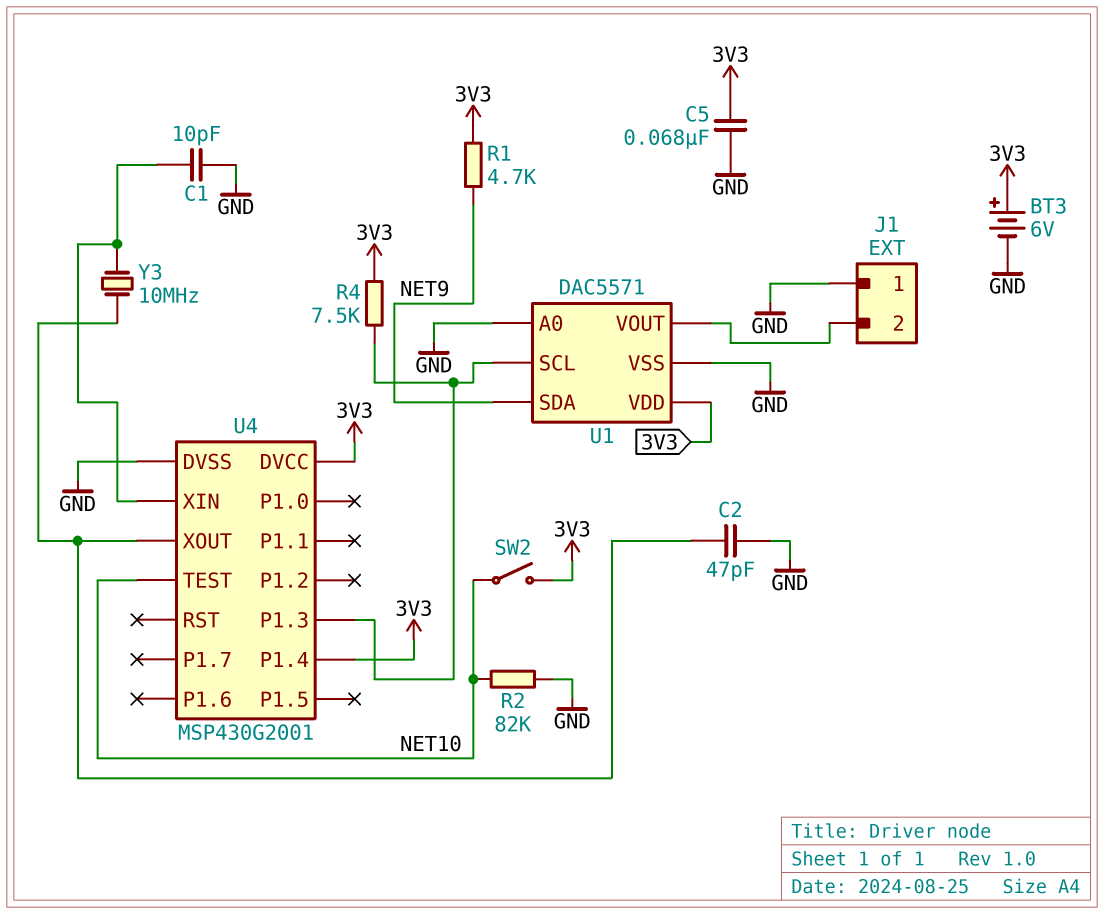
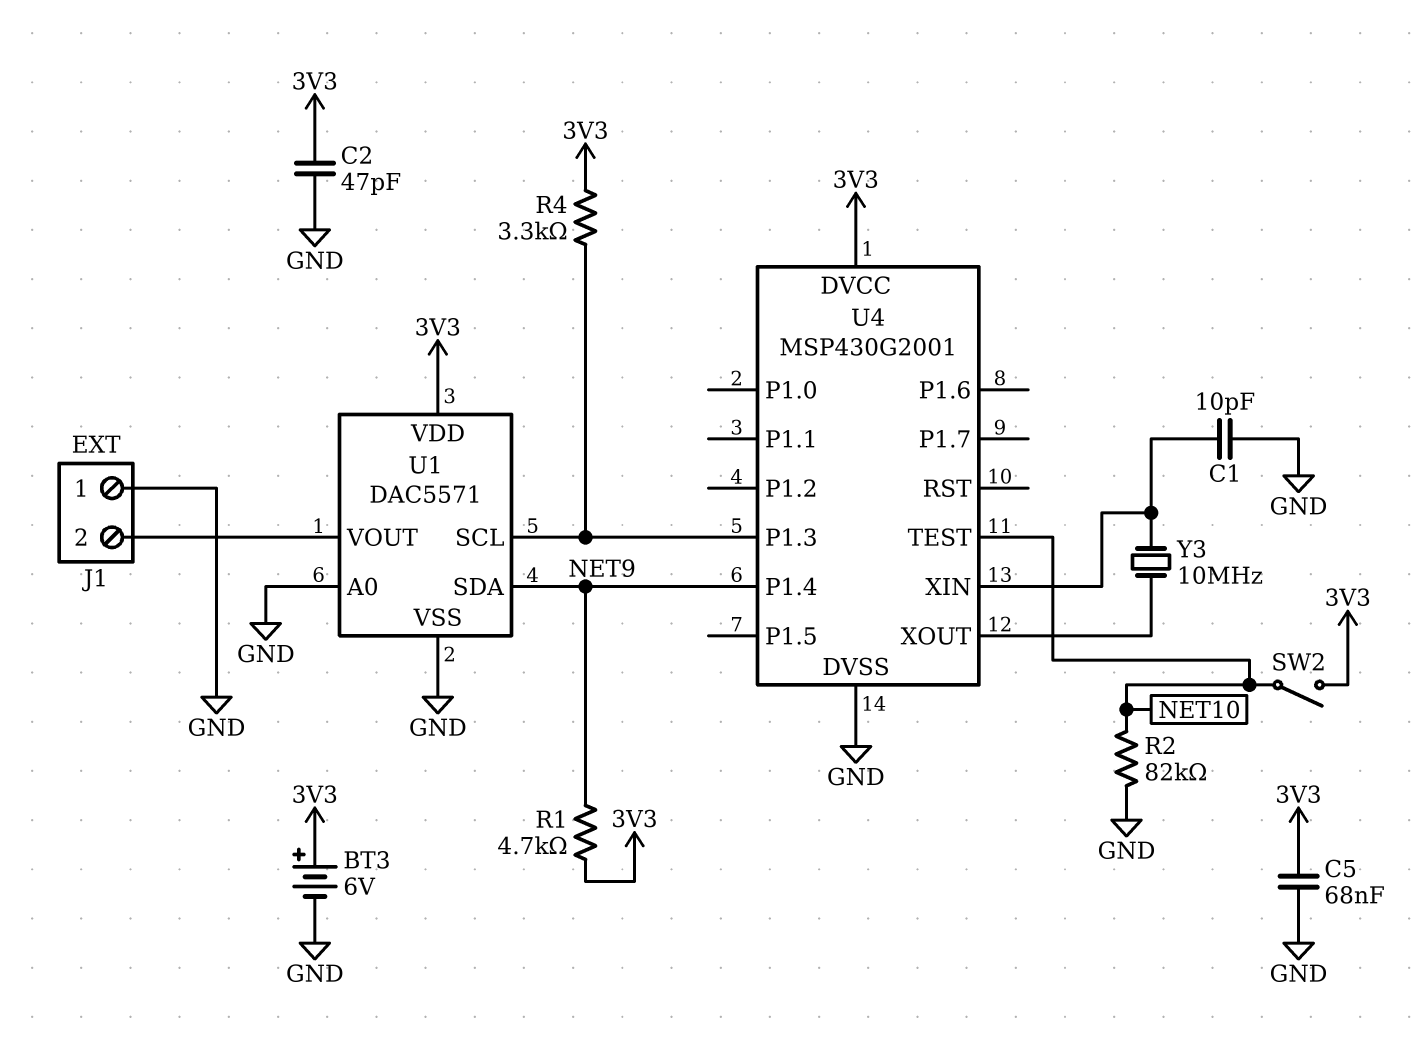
C2: 47pF (GND, U4/XOUT) -> 47pF (3V3, GND)
R4: 7.5k (3V3, U1/SCL) -> 3.3k (3V3, U1/SCL)
U4 pin P1.4: 3V3 -> NET9

